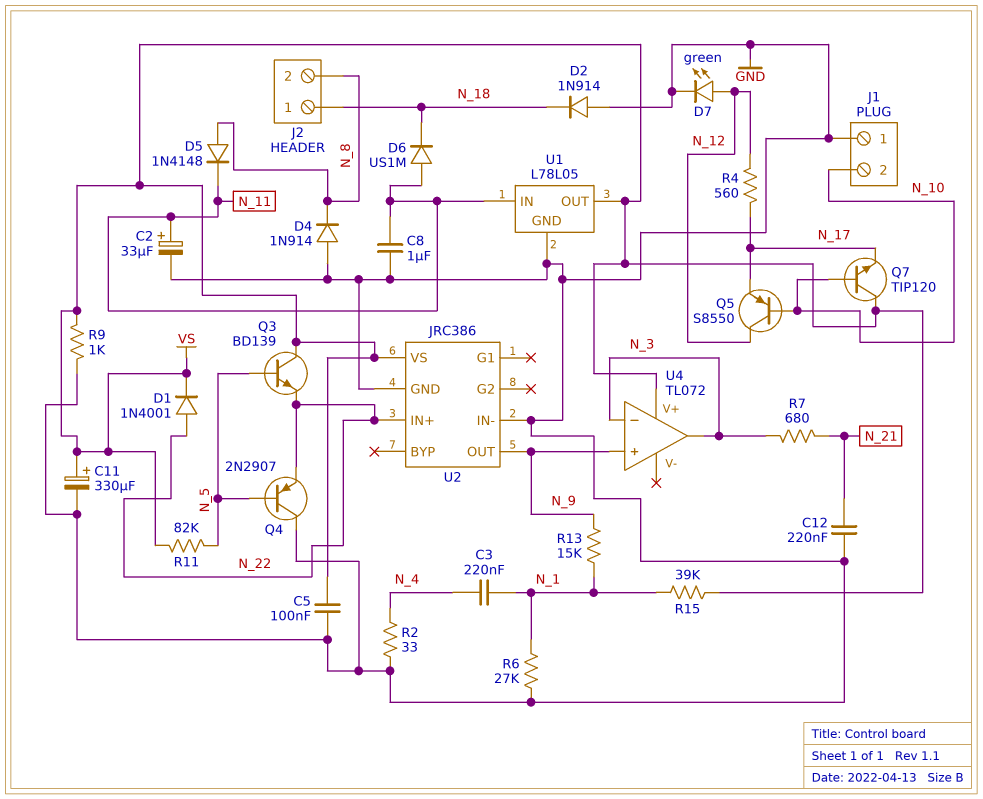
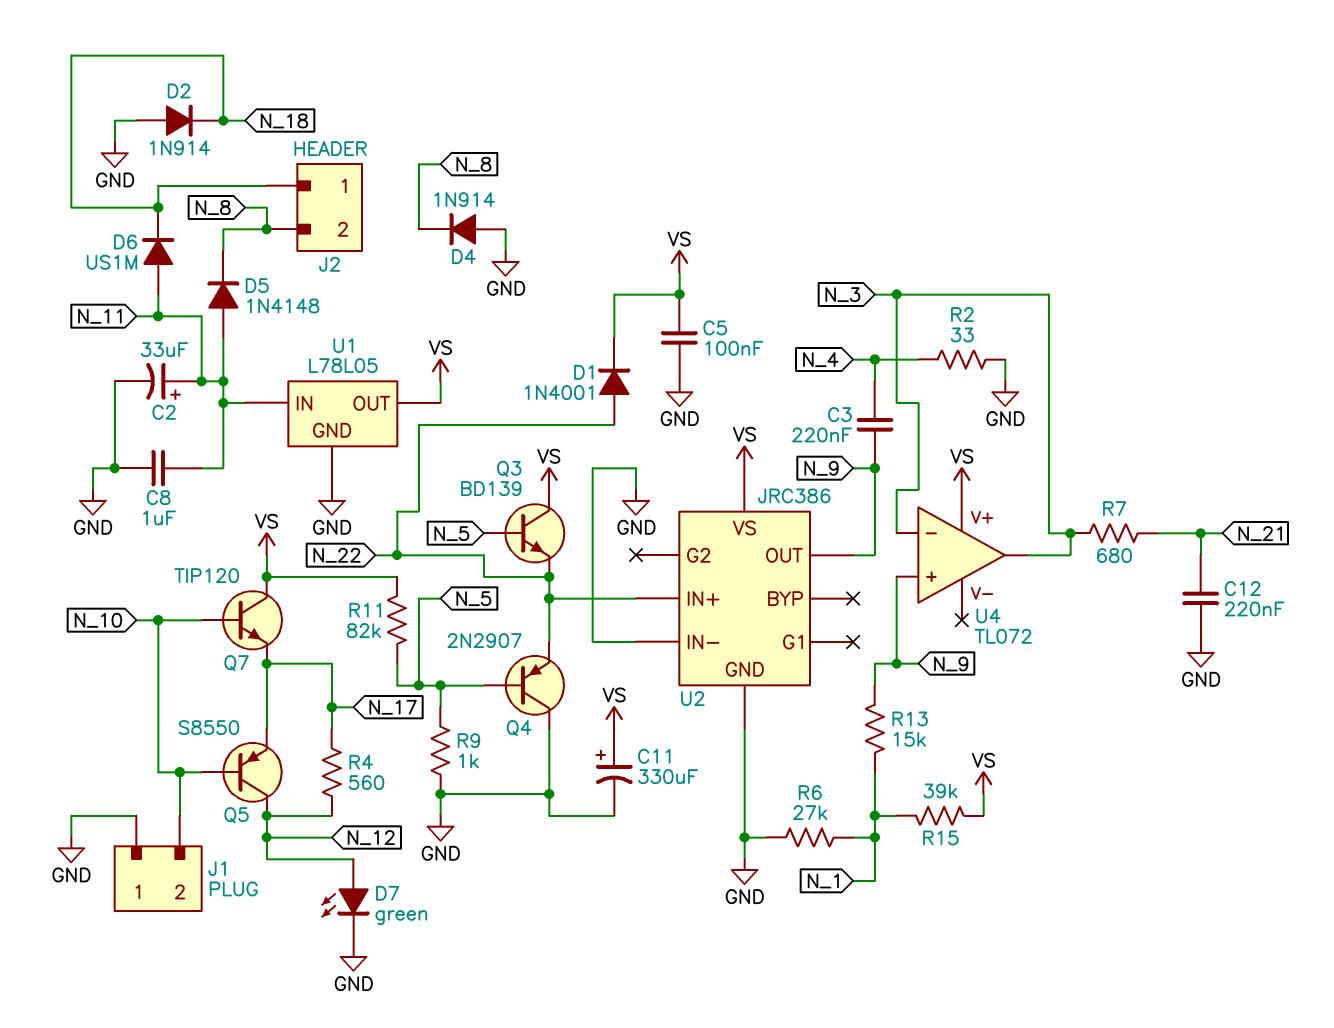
C3: 220nF (N_1, N_4) -> 220nF (N_4, N_9)
D5: diode 1N4148 (A N_8, K N_11) -> diode 1N4148 (A N_11, K N_8)
R9: 1k (GND, VS) -> 1k (GND, N_5)

